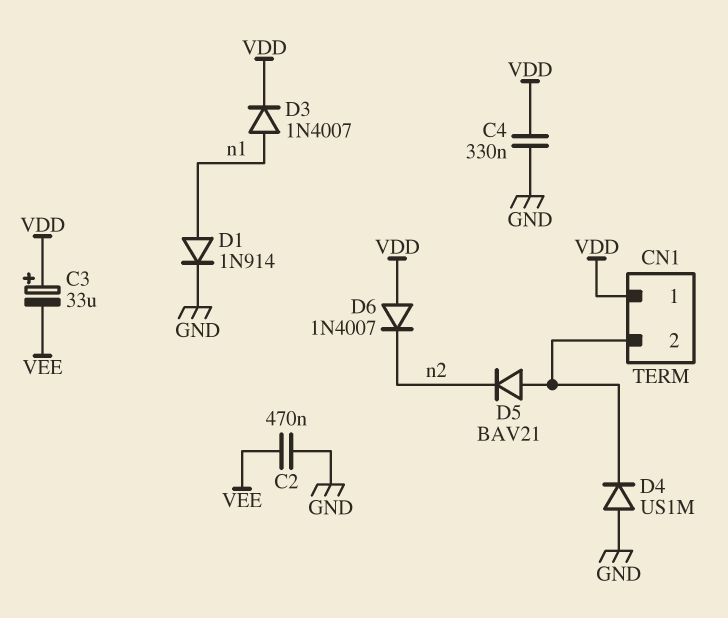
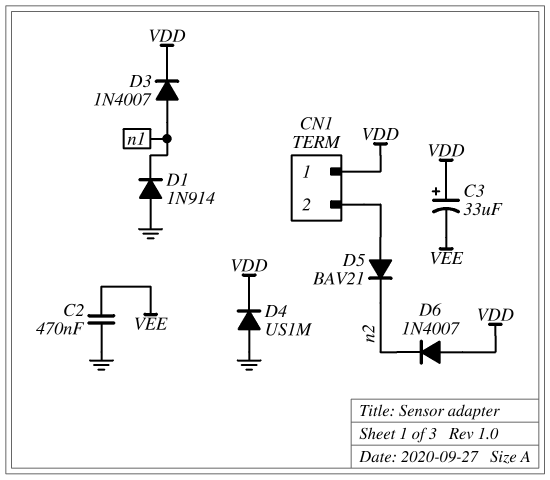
C4: 330nF (GND, VDD) -> none
D1: diode 1N914 (A n1, K GND) -> diode 1N914 (A GND, K n1)
D4: diode US1M (A GND, K CN1/2) -> diode US1M (A GND, K VDD)

